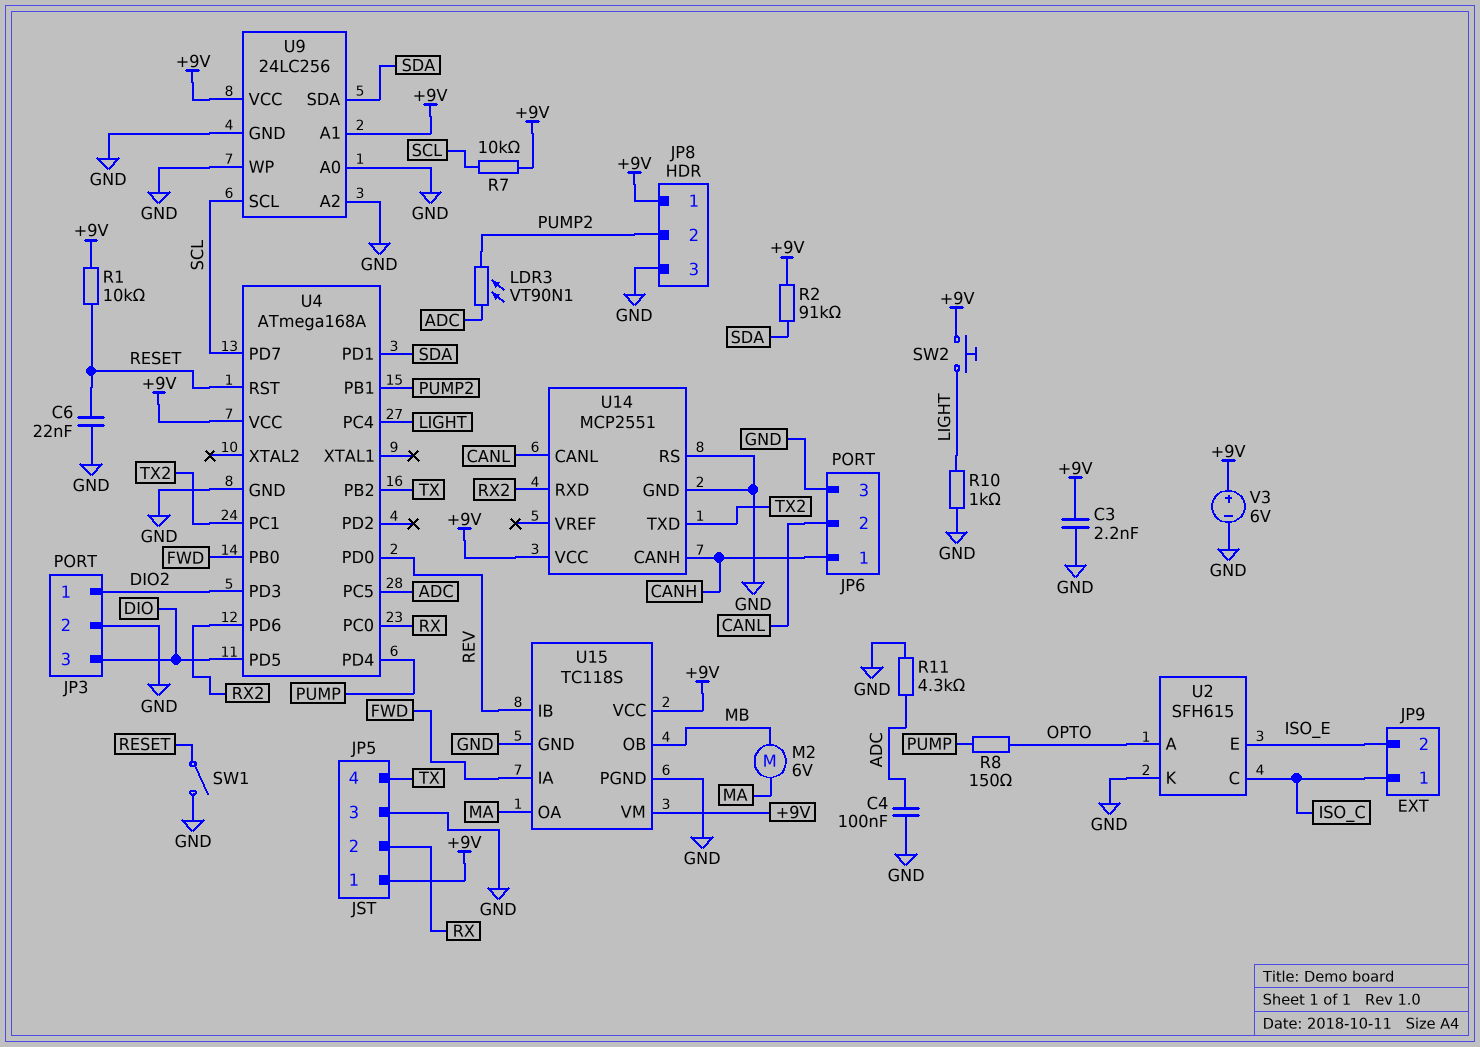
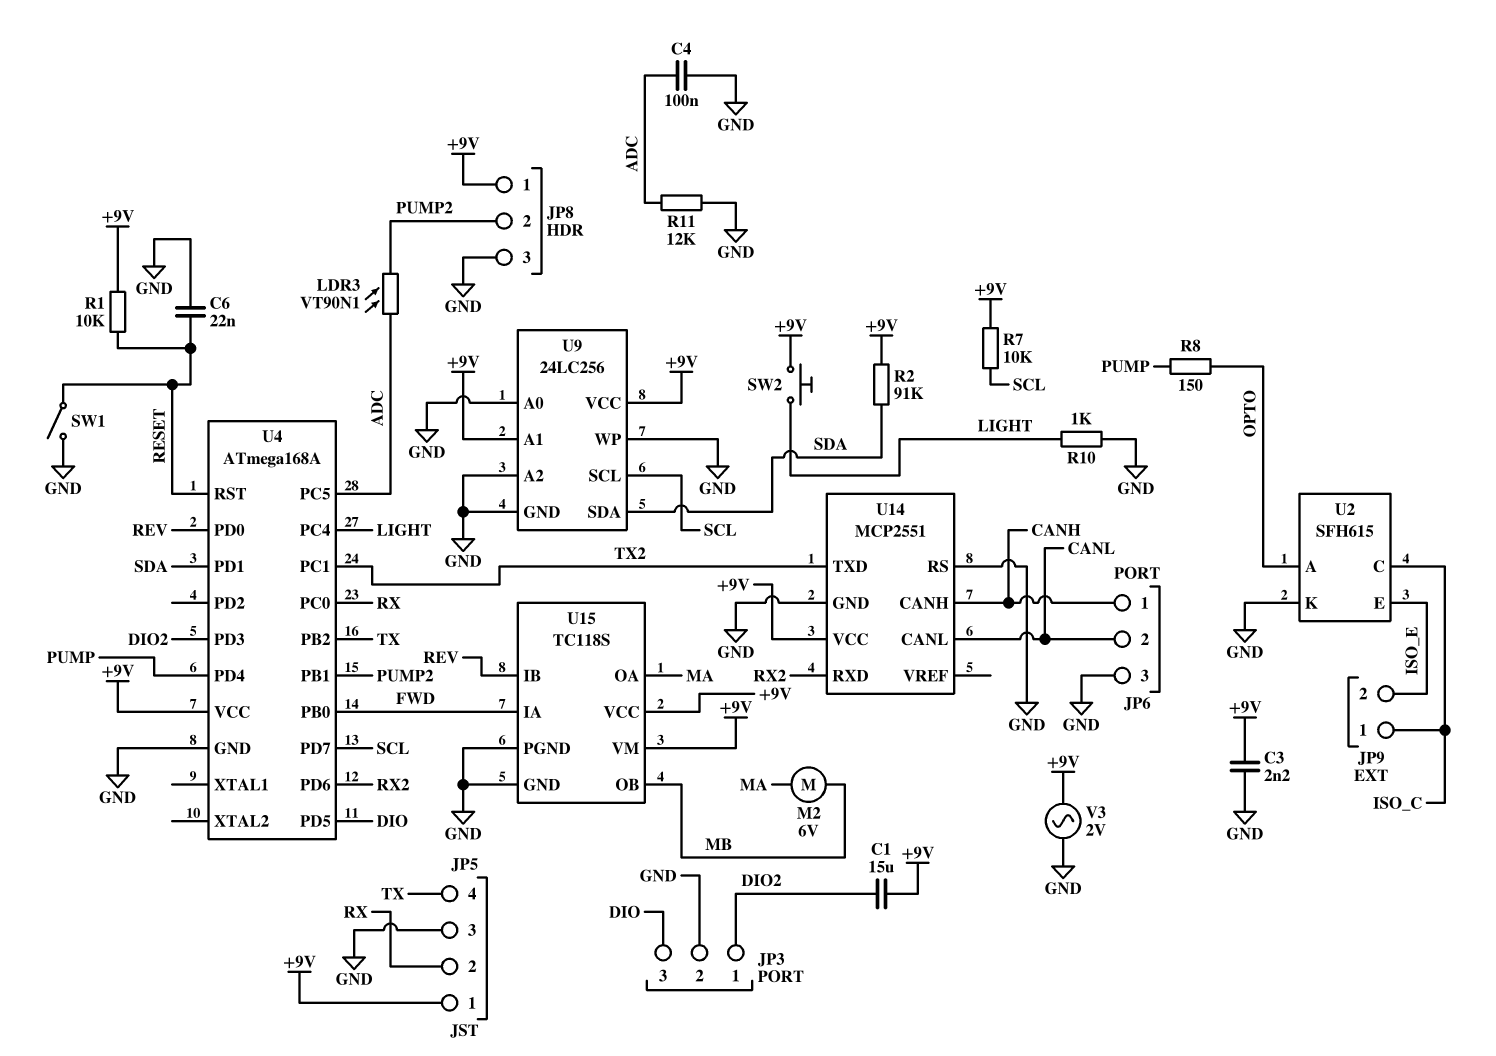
C1: none -> 15uF (+9V, DIO2)
R11: 4.3k (ADC, GND) -> 12k (ADC, GND)
V3: 6V (plus +9V, minus GND) -> AC 2V (+9V, GND)

